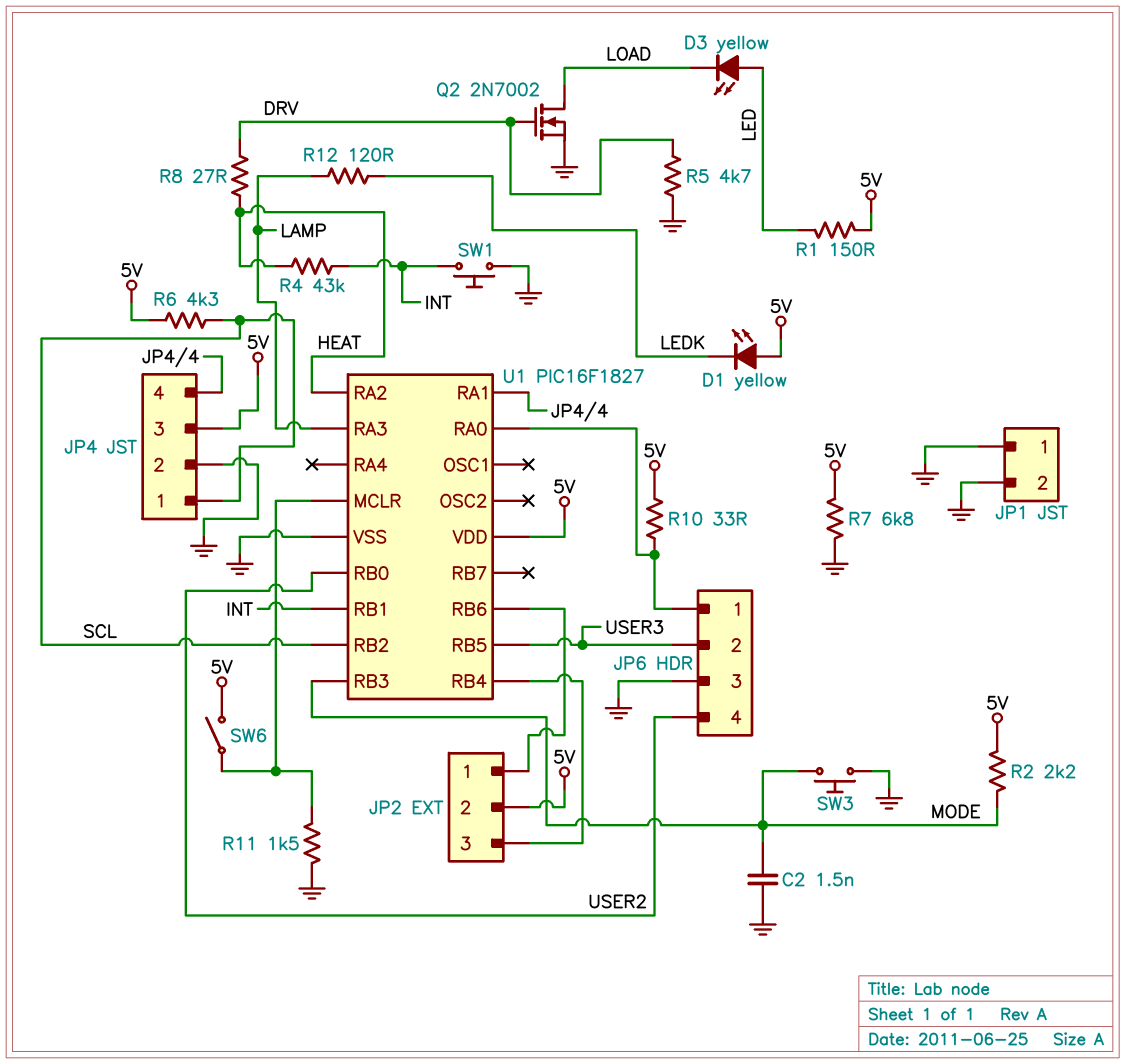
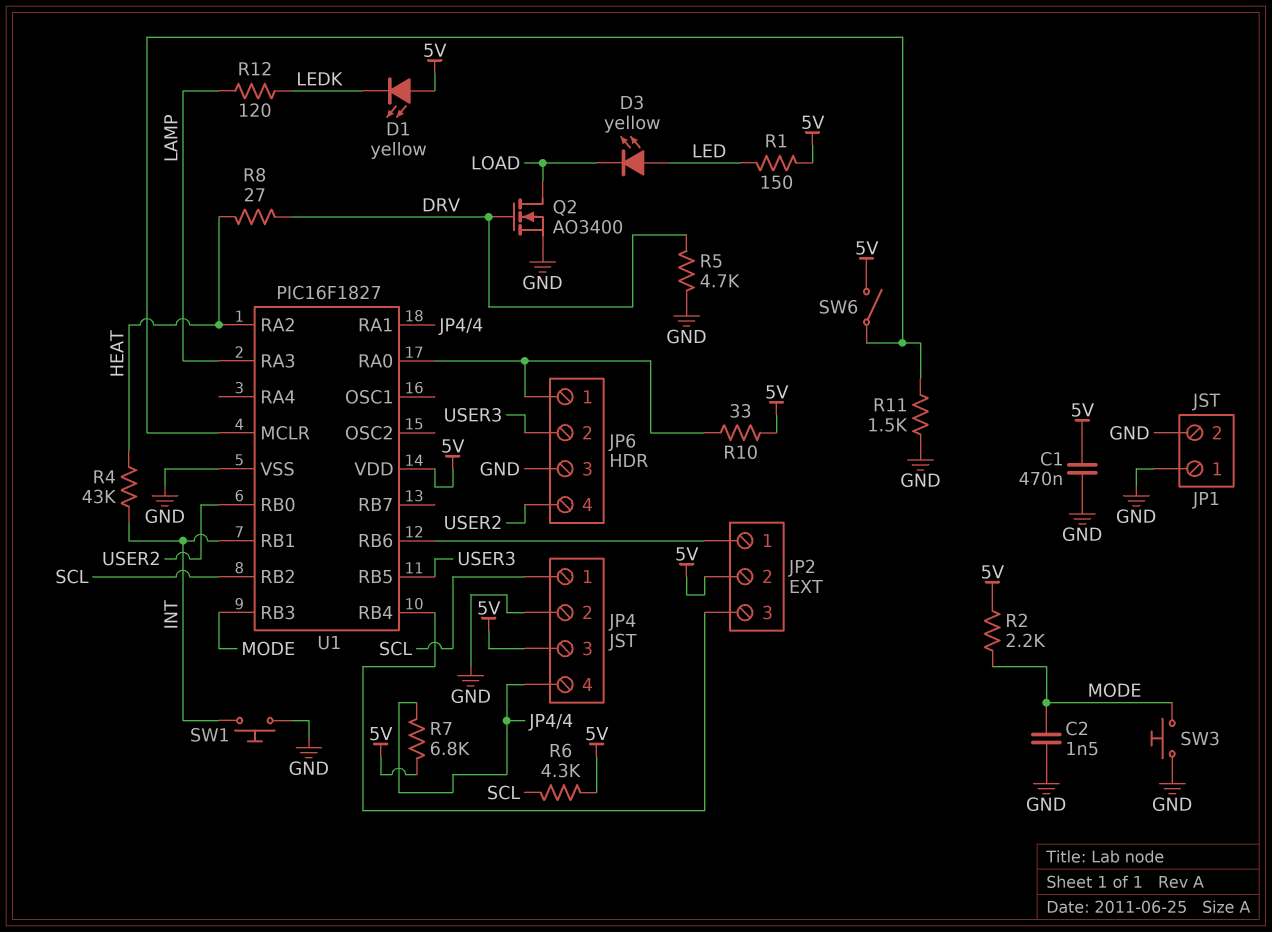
C1: none -> 470nF (5V, GND)
Q2: NMOS 2N7002 (G DRV, D LOAD, S GND) -> NMOS AO3400 (G DRV, D LOAD, S GND)
R7: 6.8k (5V, GND) -> 6.8k (5V, JP4/4)

